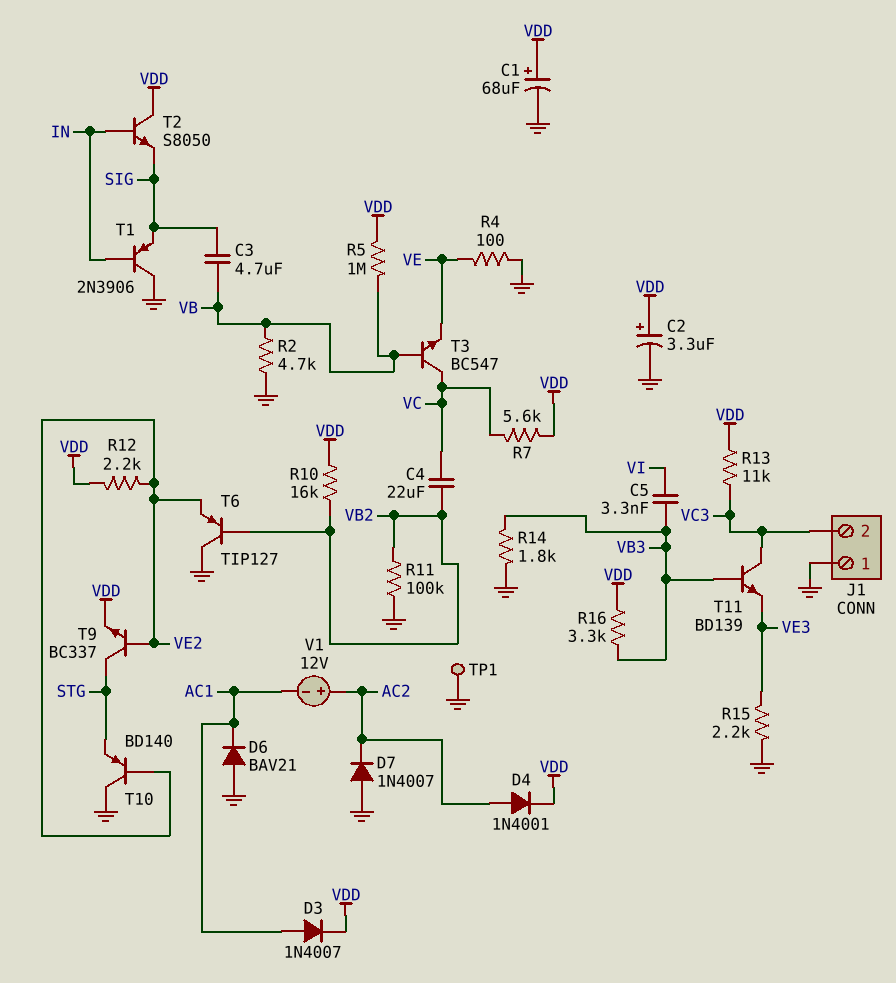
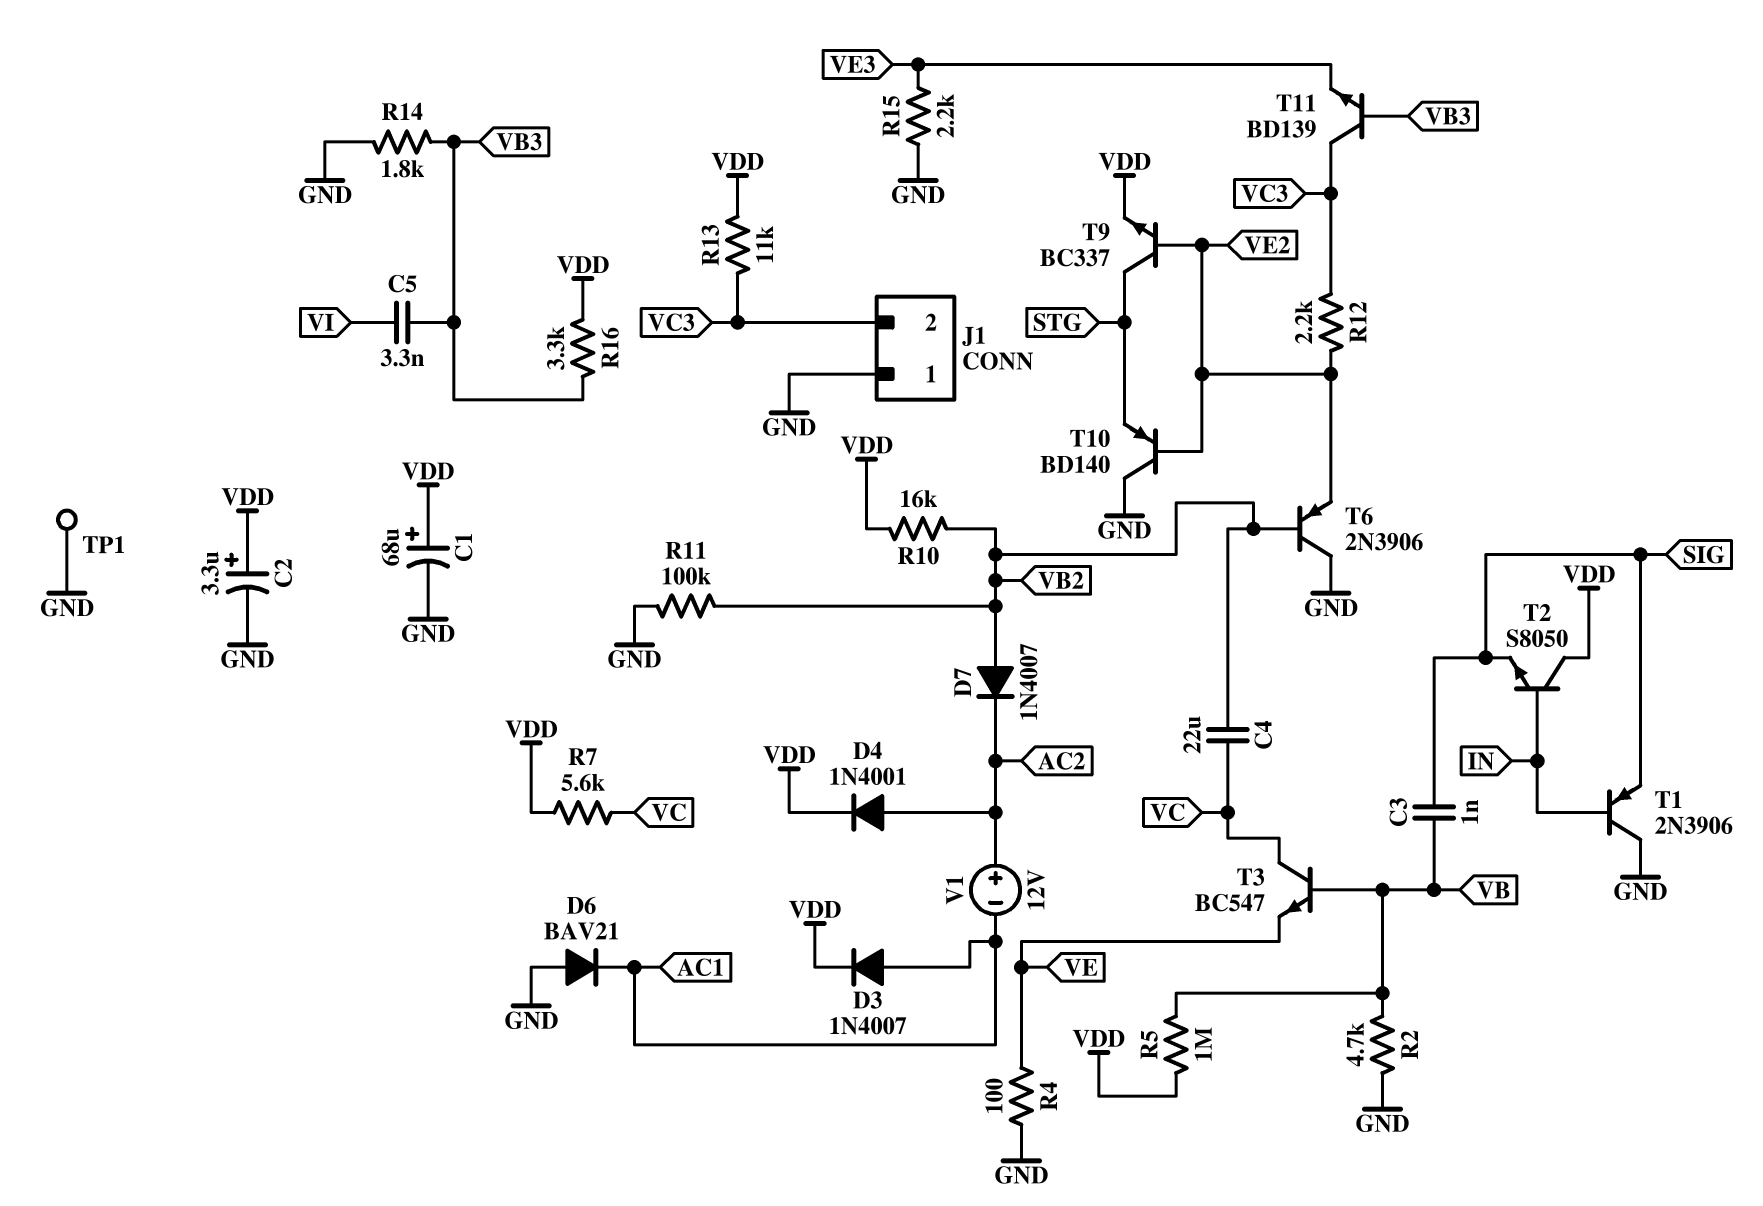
C3: 4.7uF (SIG, VB) -> 1nF (SIG, VB)
D7: diode 1N4007 (A GND, K AC2) -> diode 1N4007 (A VB2, K AC2)
R12: 2.2k (VDD, VE2) -> 2.2k (VC3, VE2)
T6: PNP TIP127 (B VB2, C GND, E VE2) -> PNP 2N3906 (B VB2, C GND, E VE2)

